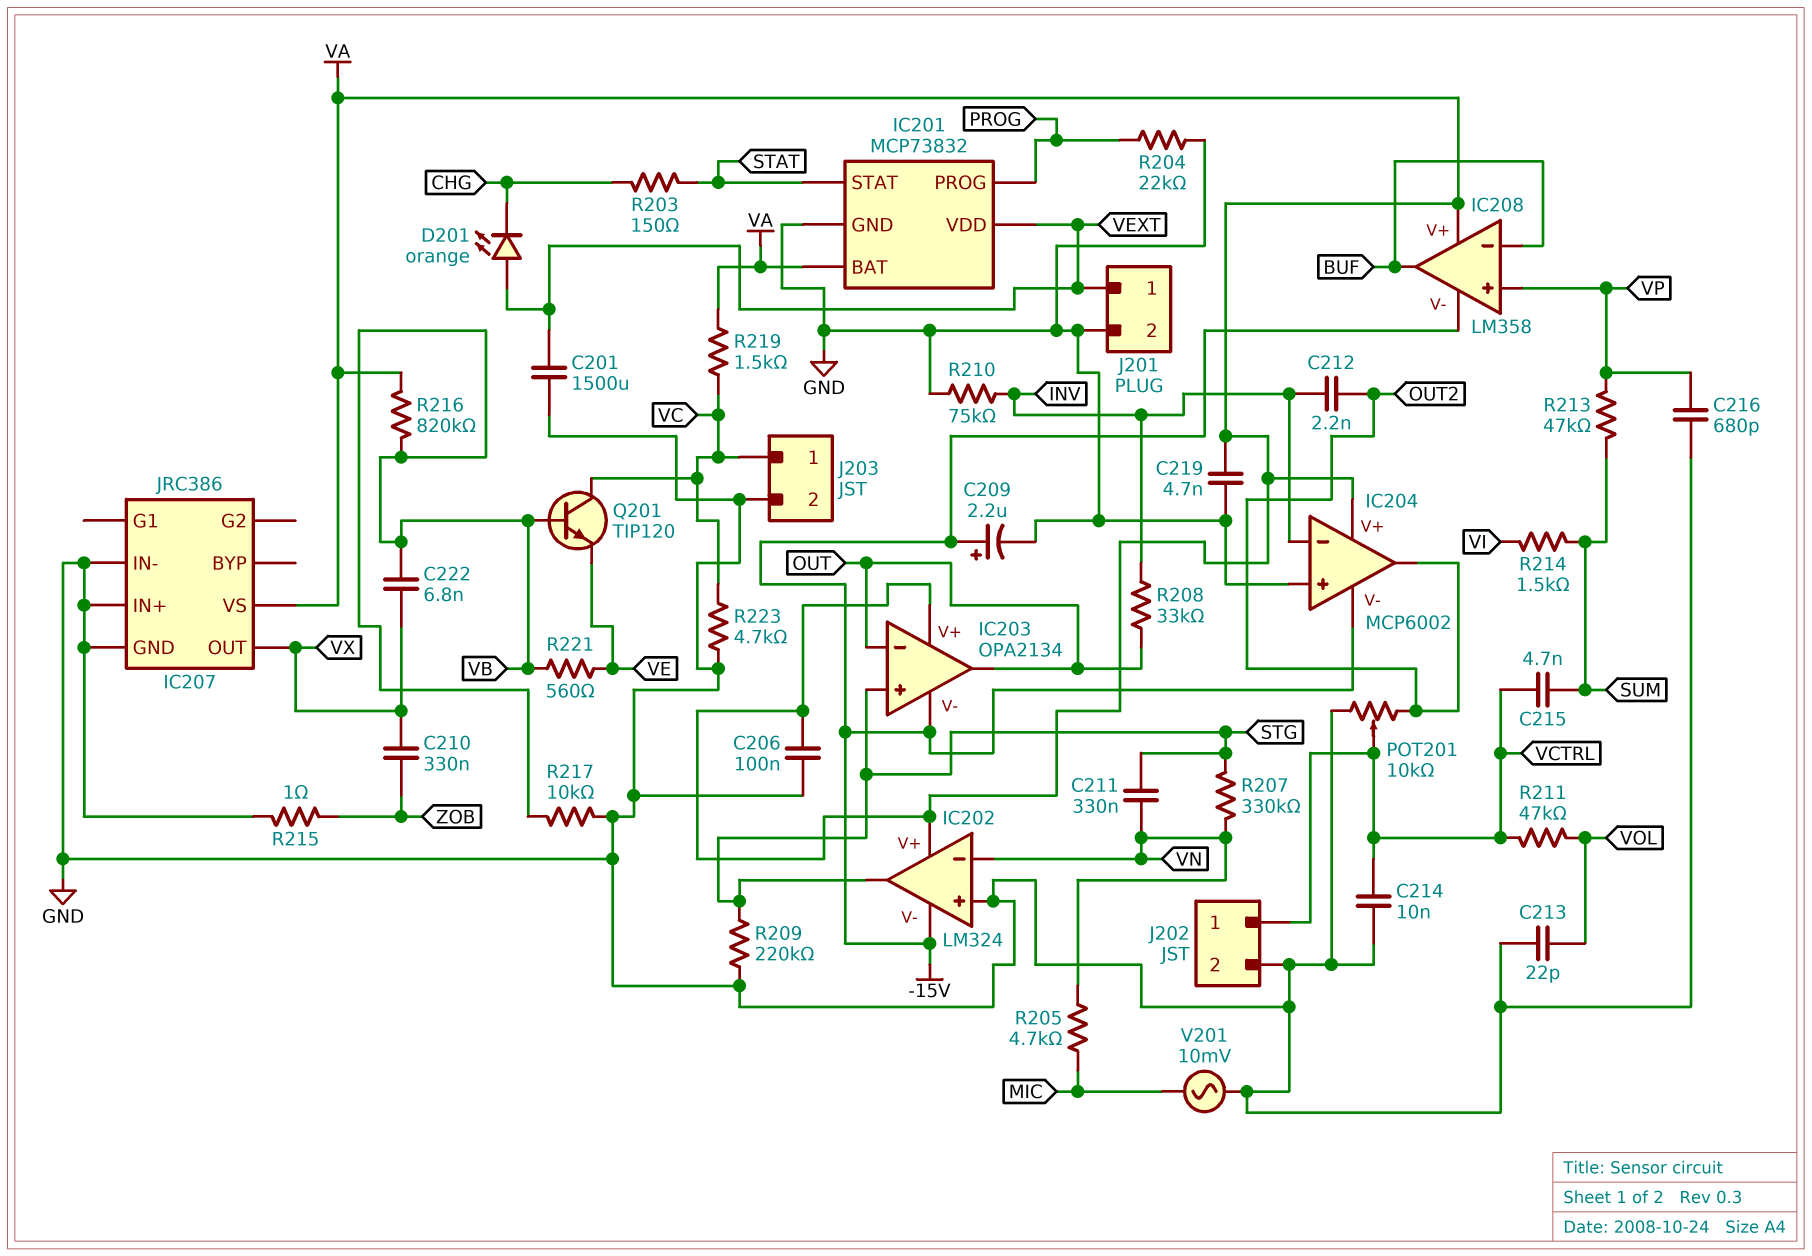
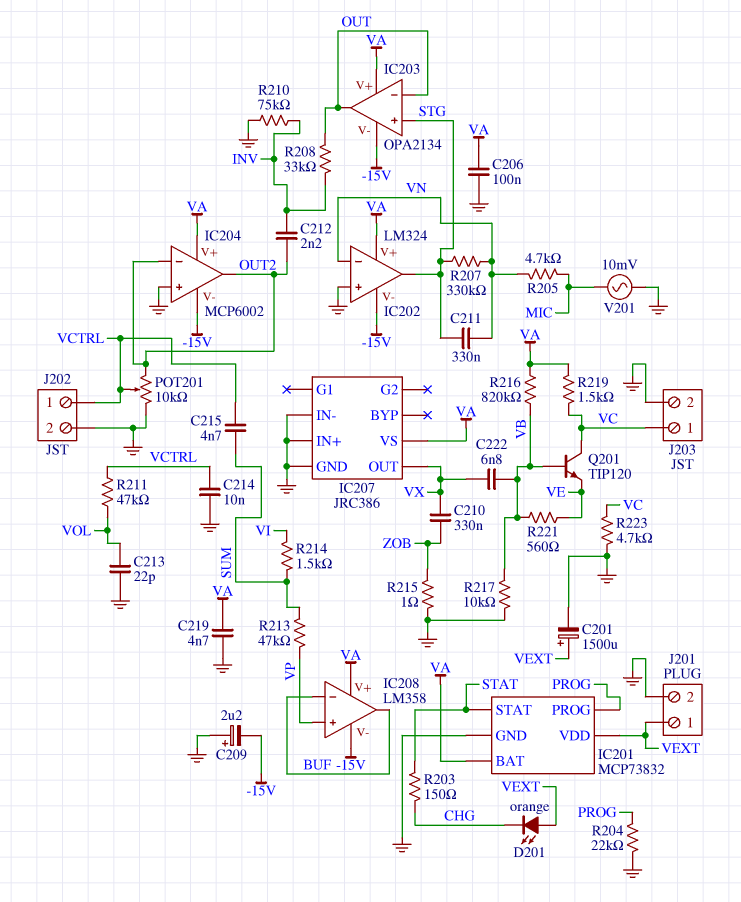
C201: 1500uF (GND, VEXT) -> 1500uF (plus VEXT, minus GND)
C209: 2.2uF (plus -15V, minus GND) -> 2.2uF (plus GND, minus -15V)
C216: 680pF (GND, VP) -> none
IC204 pin in-: INV -> OUT2
R209: 220k (GND, STG) -> none

